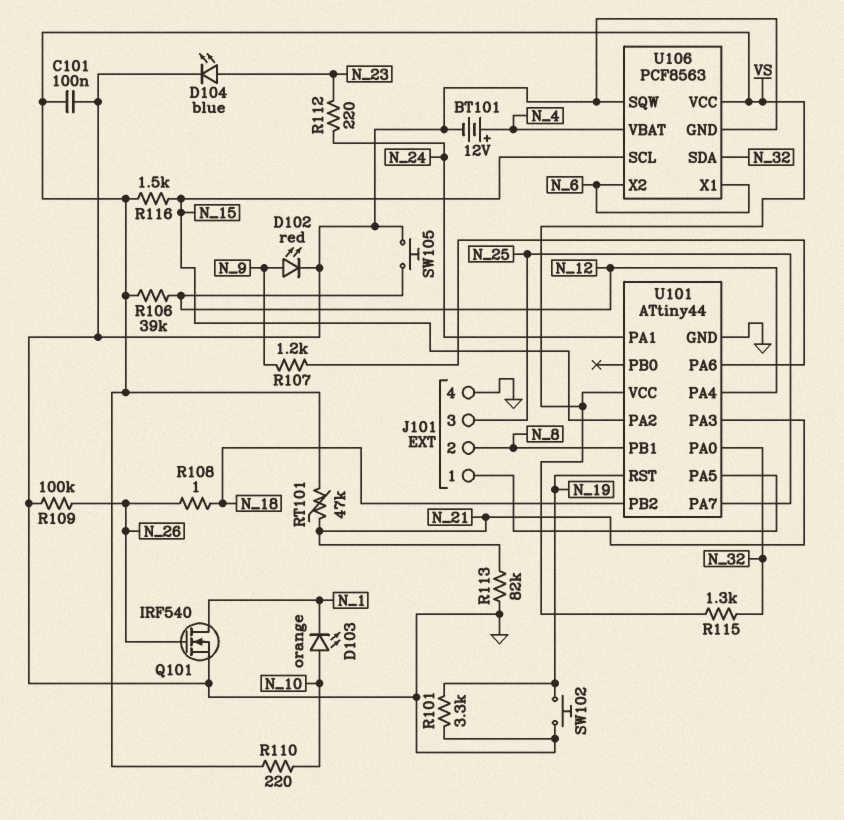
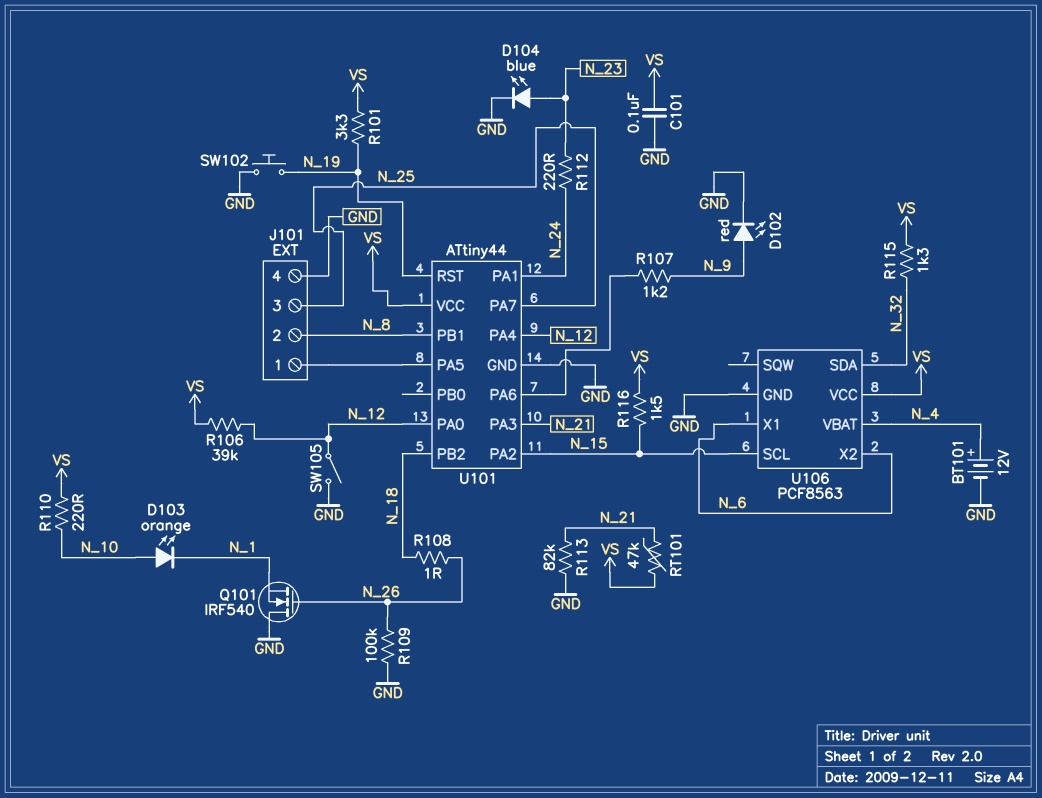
Q101: NMOS IRF540 (G N_26, D N_1, S GND) -> NMOS IRF540 (G N_26, D GND, S N_1)
R101: 3.3k (GND, N_19) -> 3.3k (N_19, VS)
SW105: button (GND, N_12) -> switch (GND, N_12)
U101 pin PA0: N_32 -> N_12
U106 pin SQW: GND -> none

